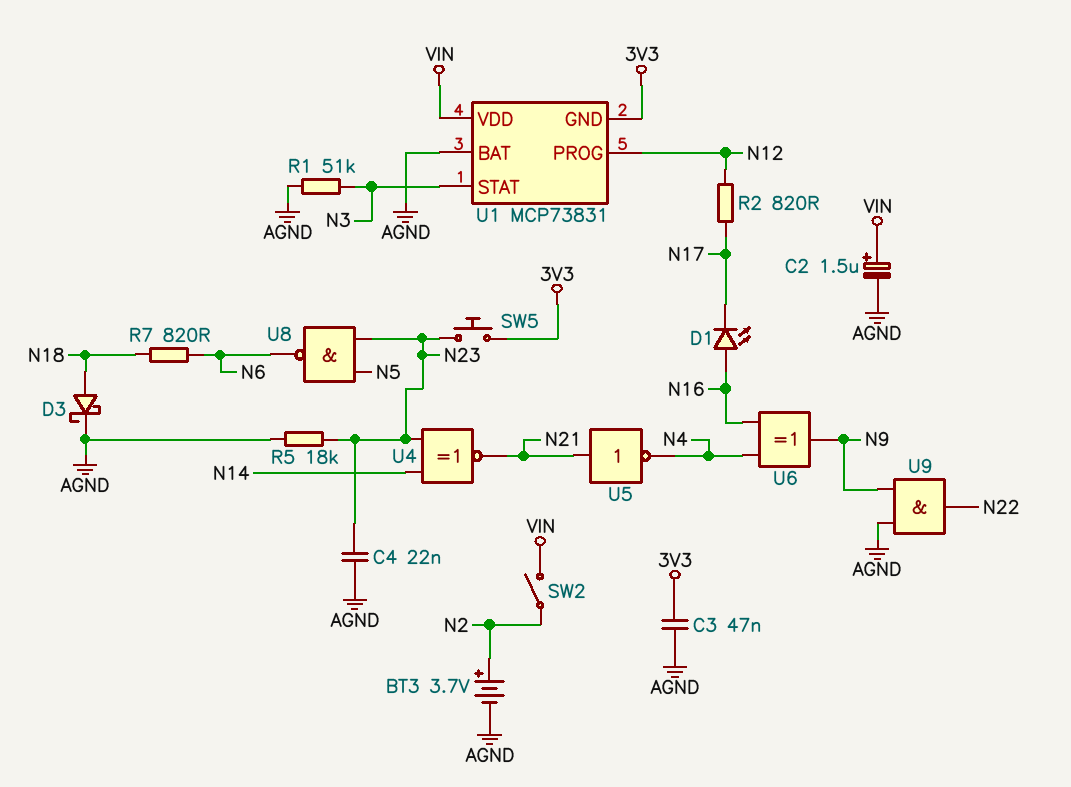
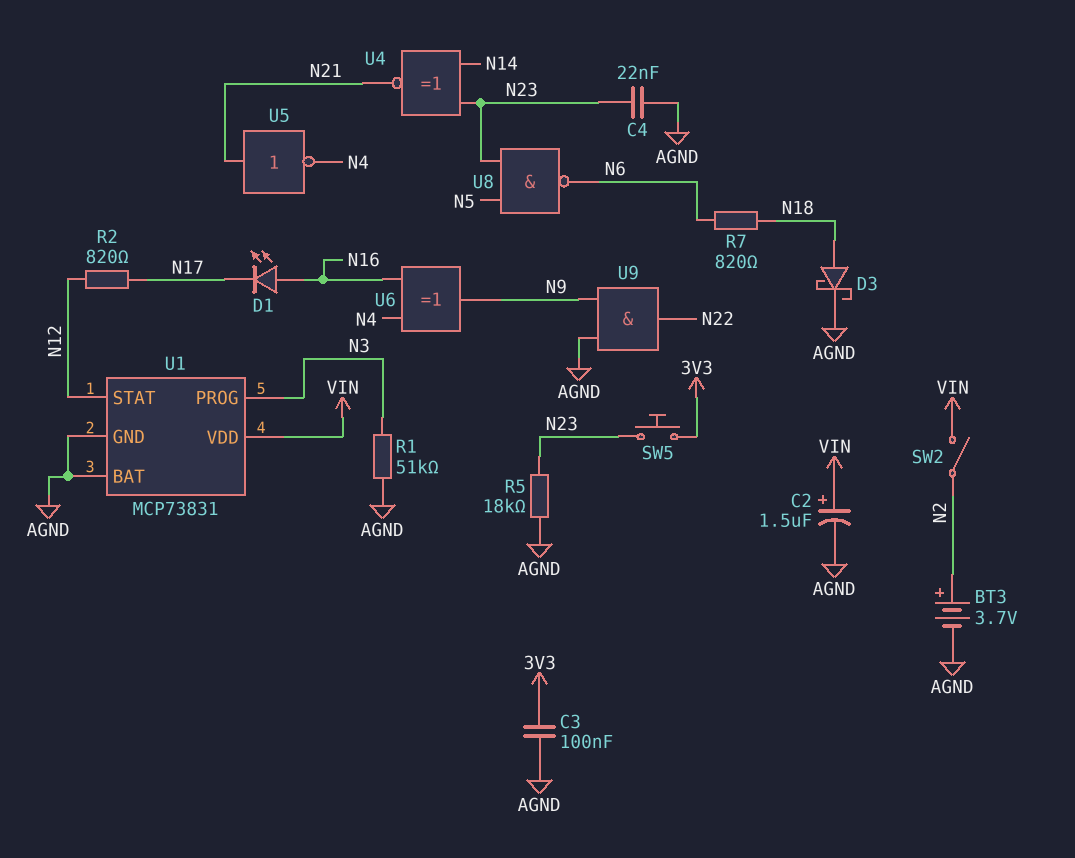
C3: 47nF (3V3, AGND) -> 100nF (3V3, AGND)
U1 pin GND: 3V3 -> AGND
U1 pin PROG: N12 -> N3
U1 pin STAT: N3 -> N12

